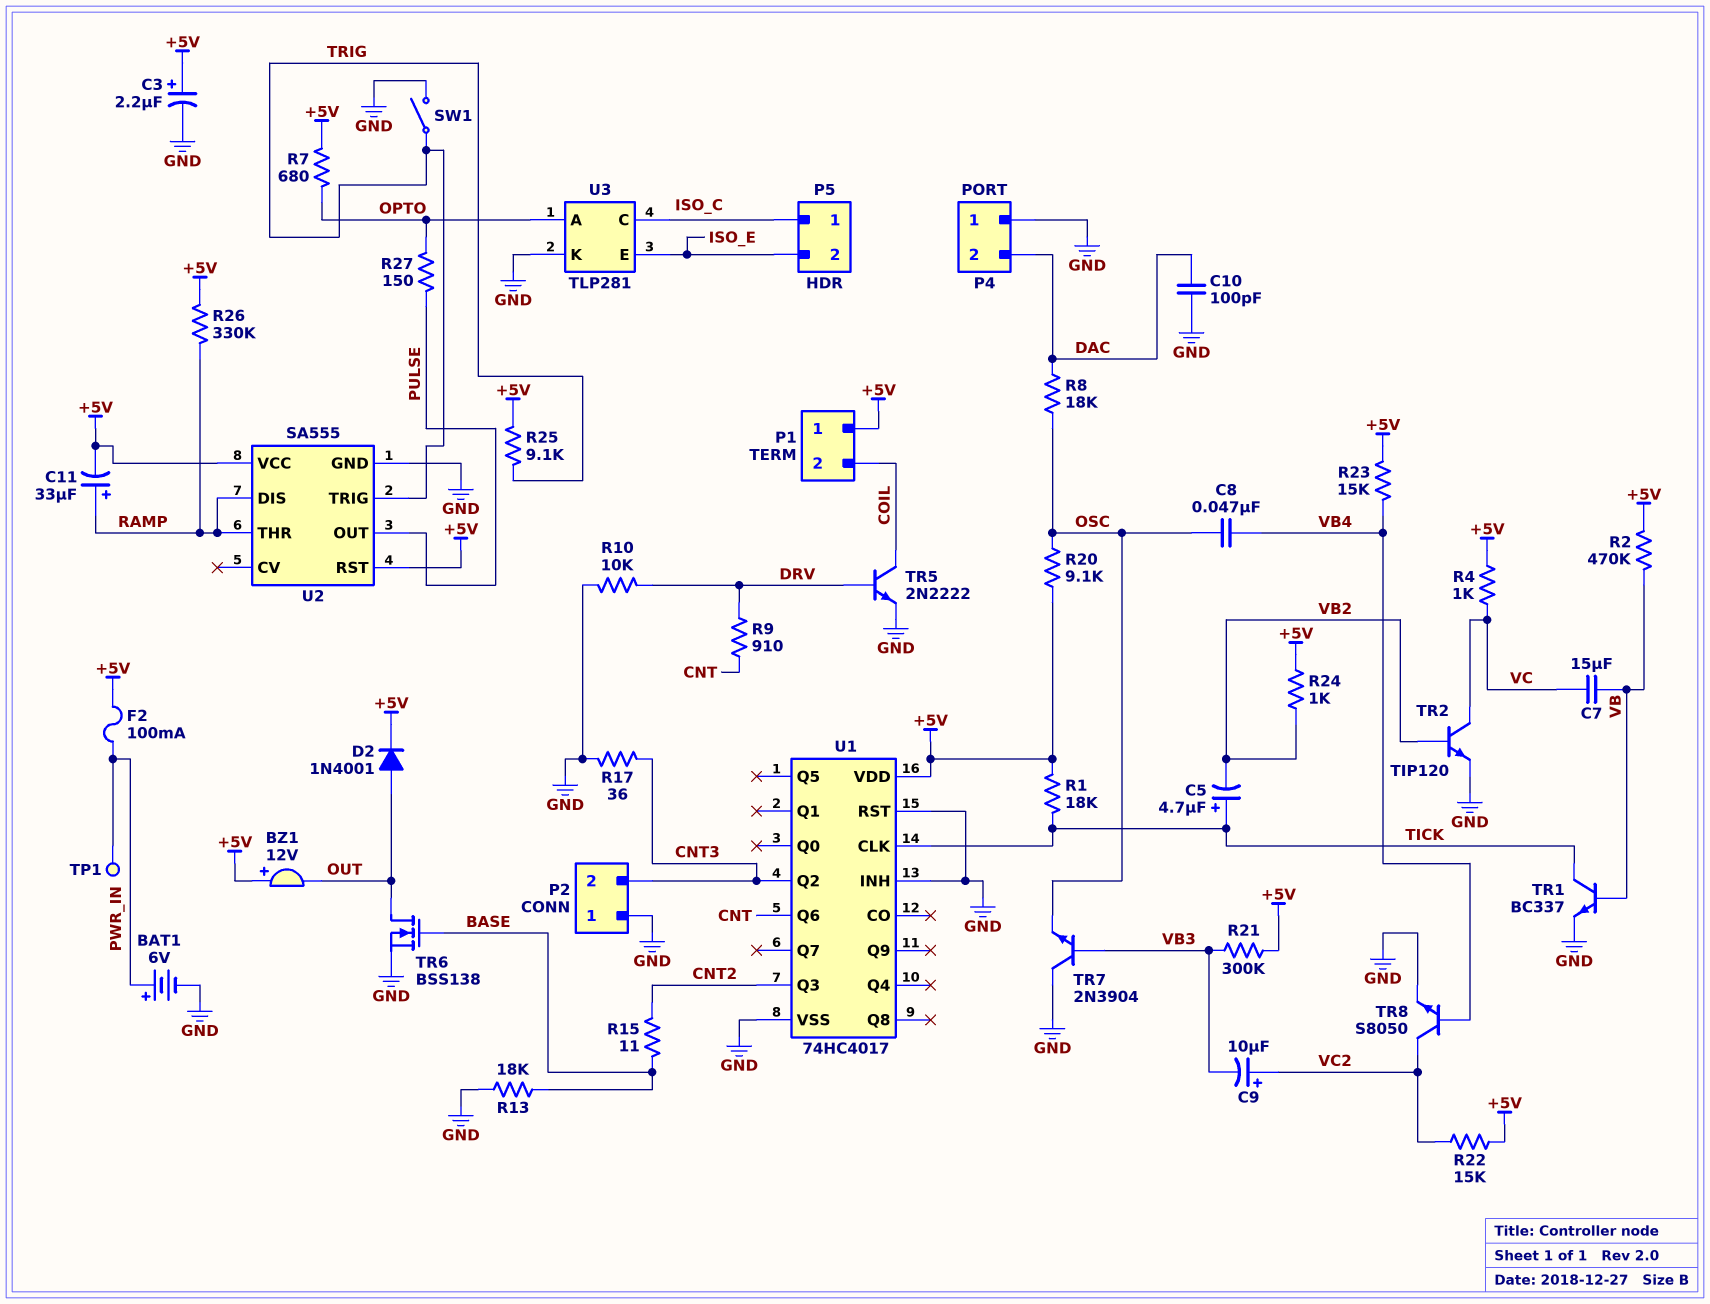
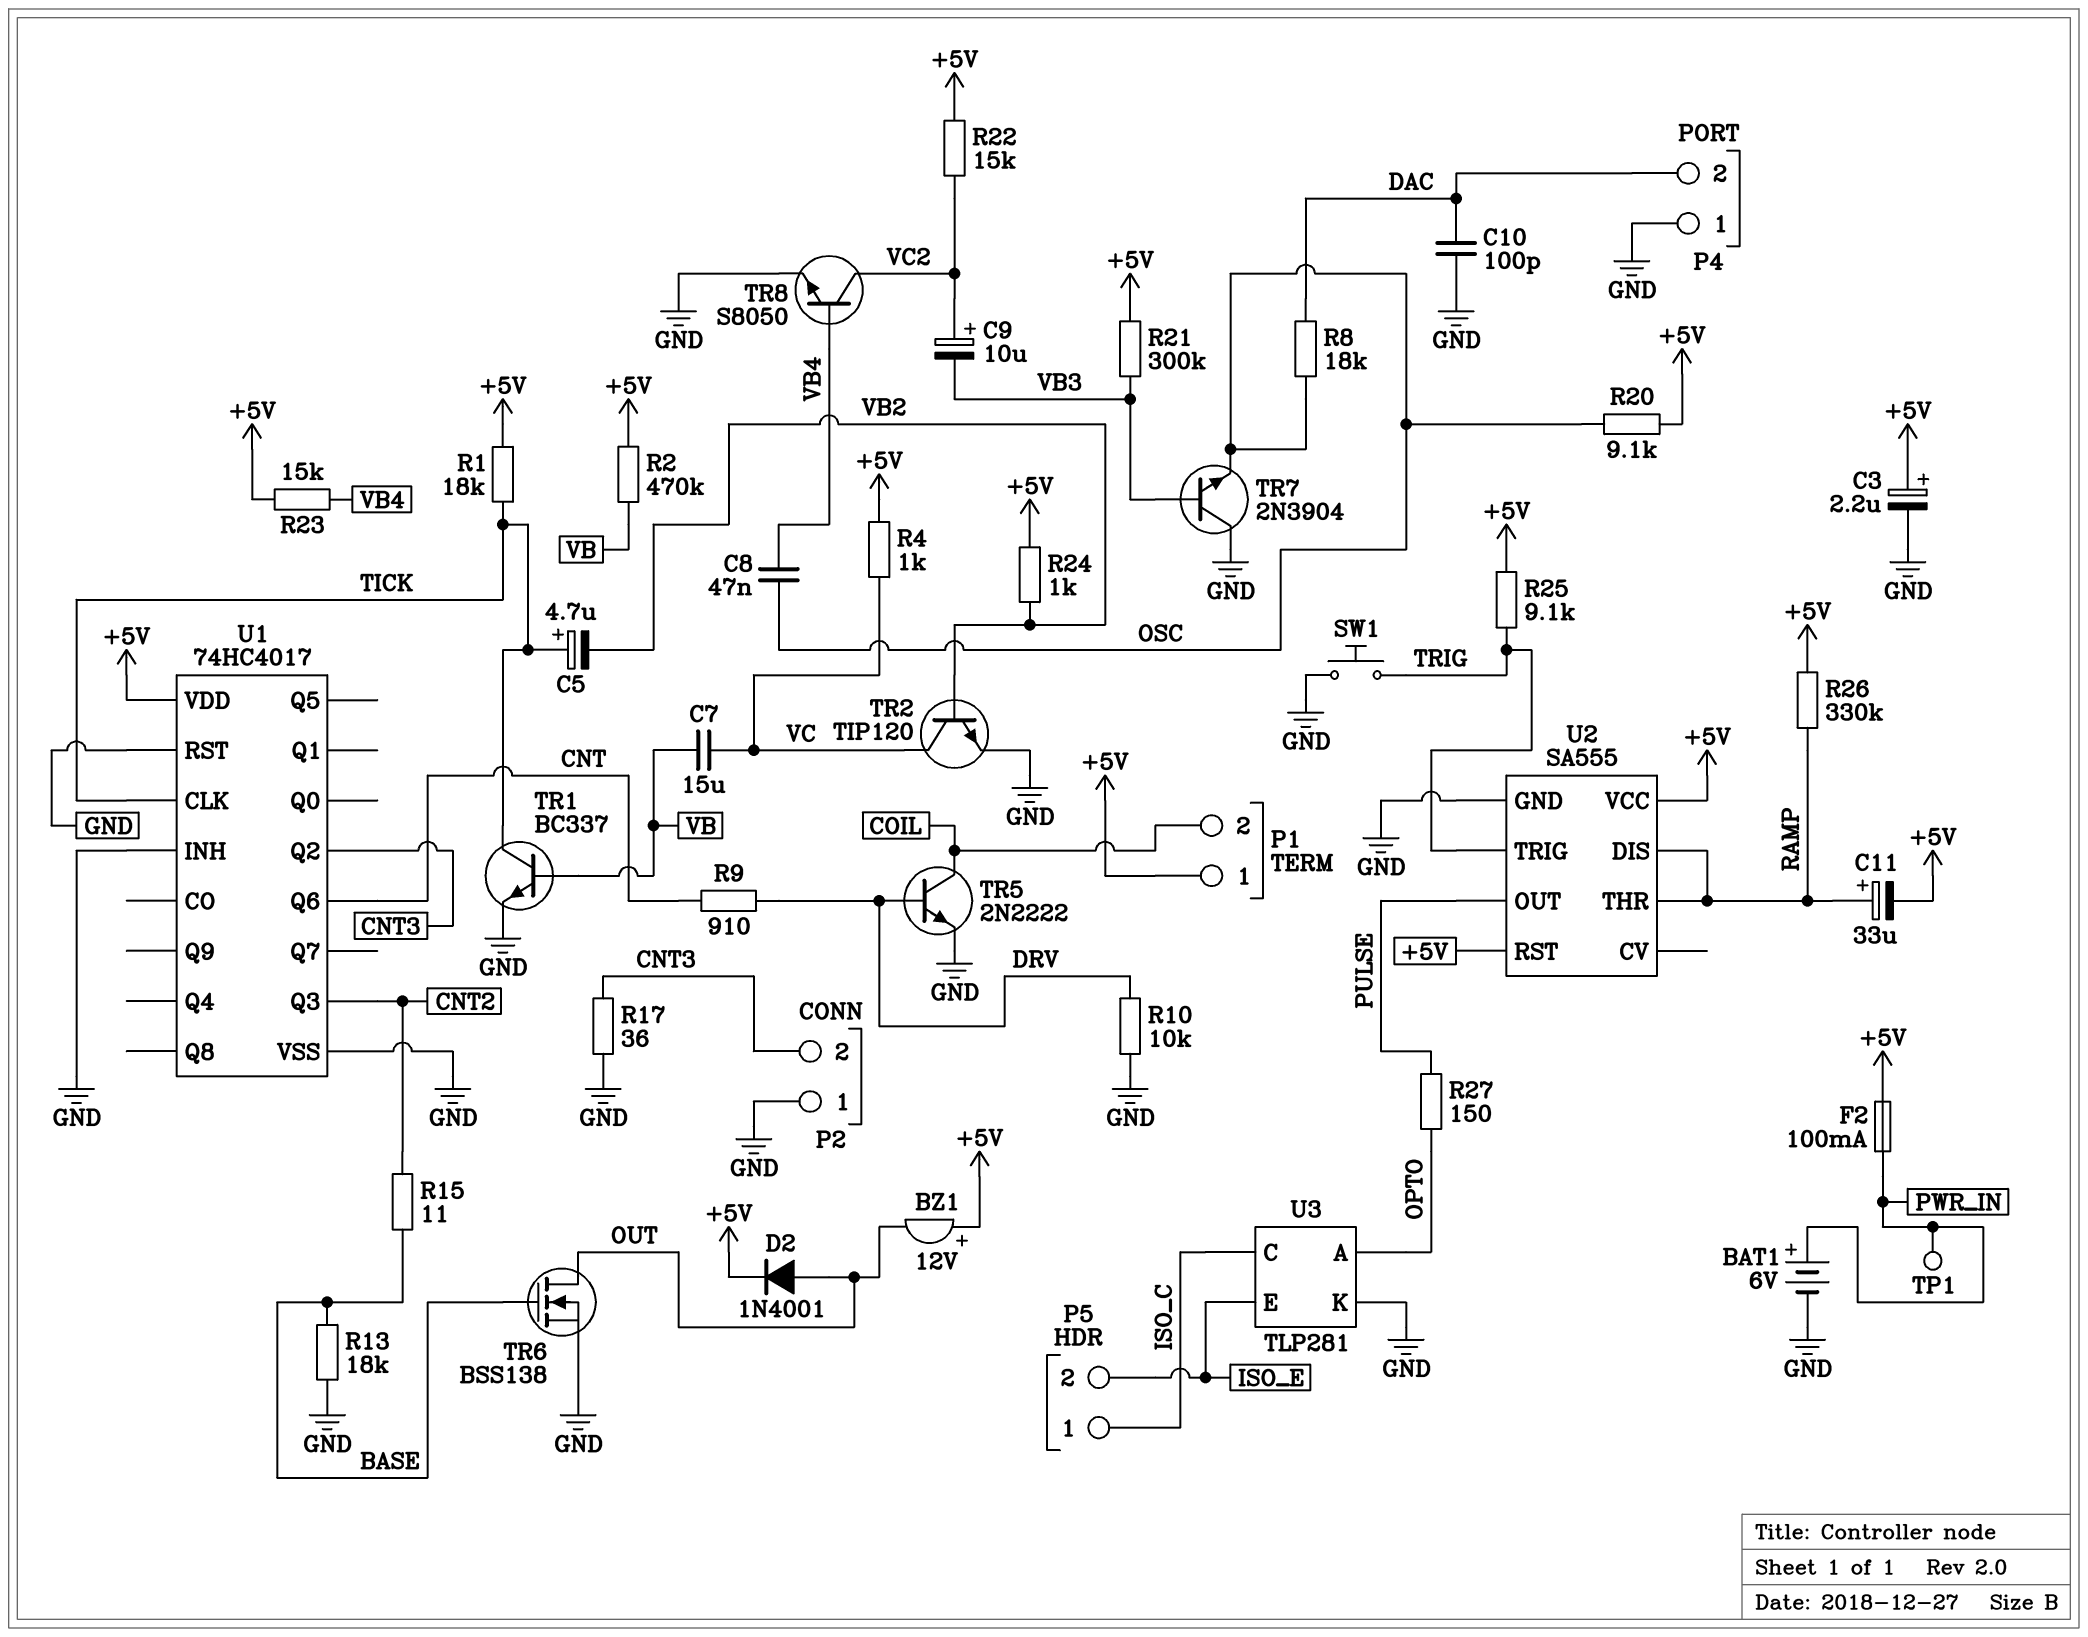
R7: 680 (+5V, OPTO) -> none
SW1: switch (GND, TRIG) -> button (GND, TRIG)

